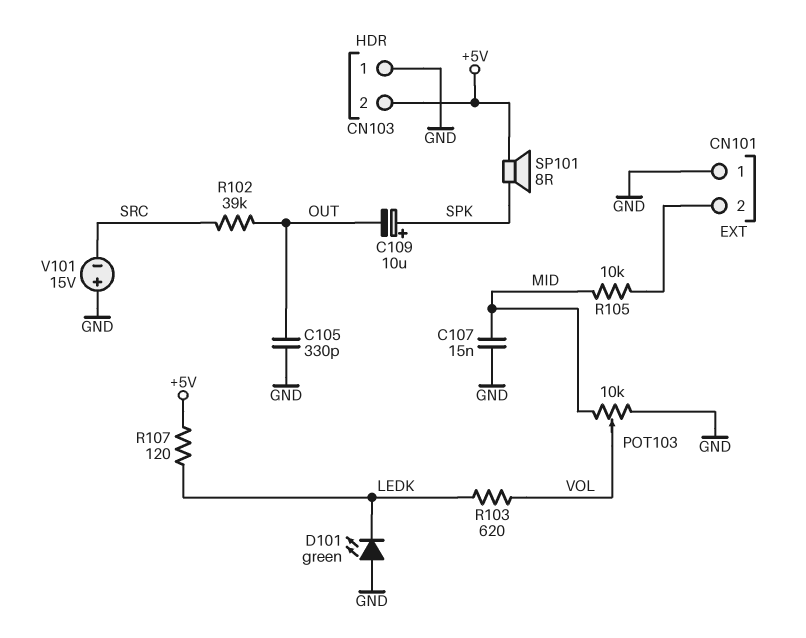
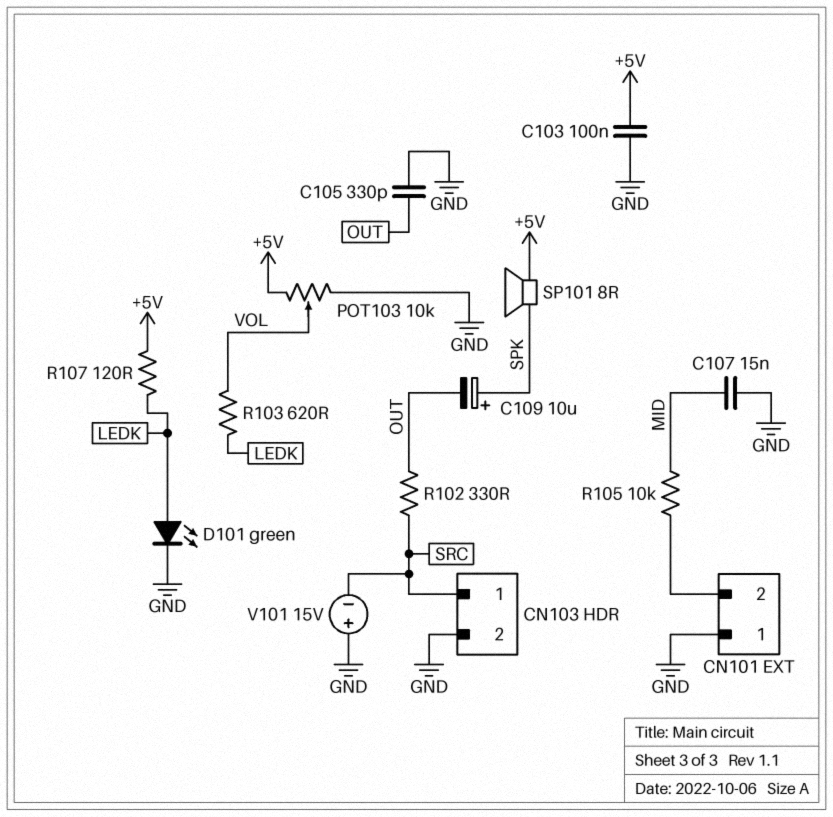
C103: none -> 100nF (+5V, GND)
CN103 pin 1: GND -> SRC
CN103 pin 2: +5V -> GND
D101: LED green (A GND, K LEDK) -> LED green (A LEDK, K GND)
POT103: 10k (GND, MID, wiper VOL) -> 10k (+5V, GND, wiper VOL)
R102: 39k (OUT, SRC) -> 330 (OUT, SRC)

